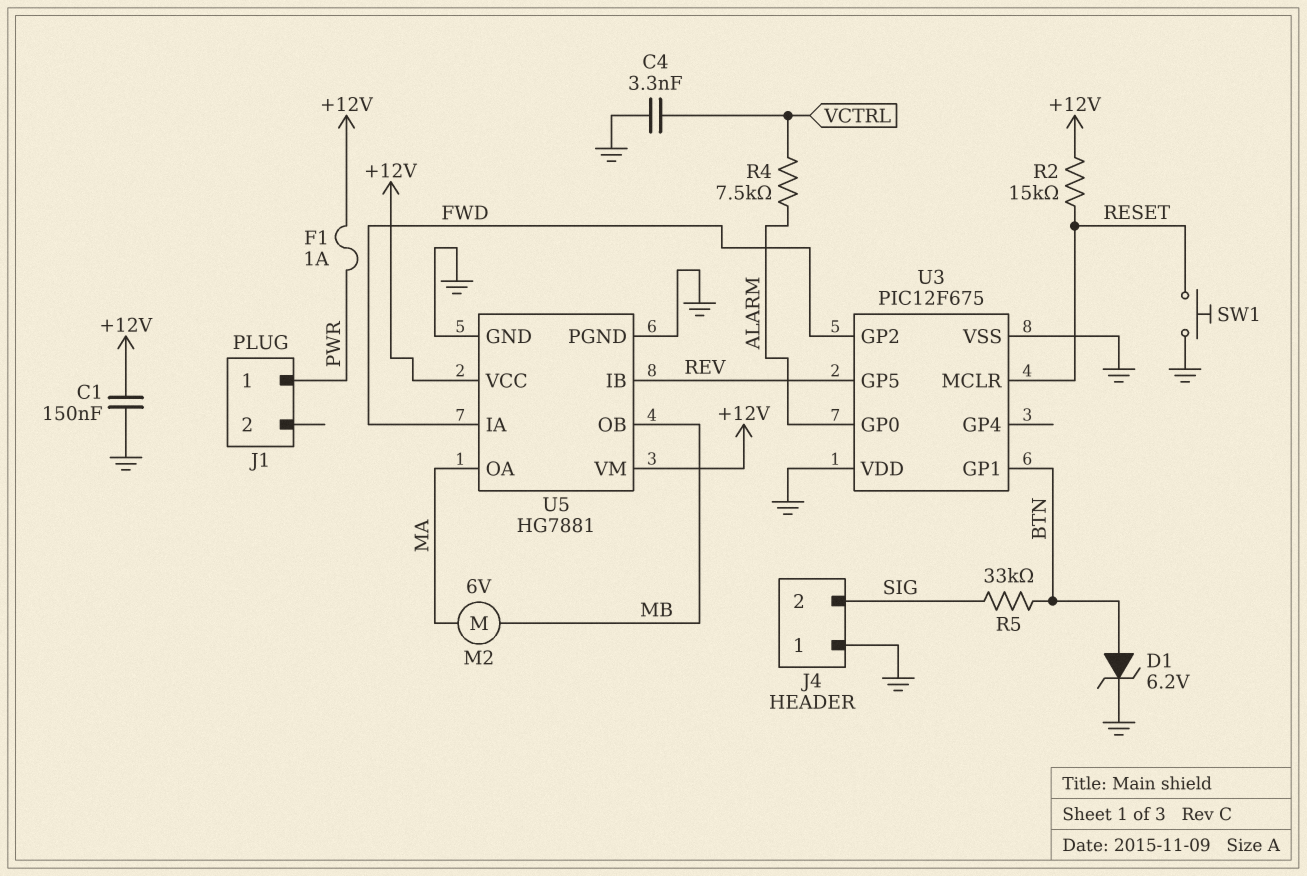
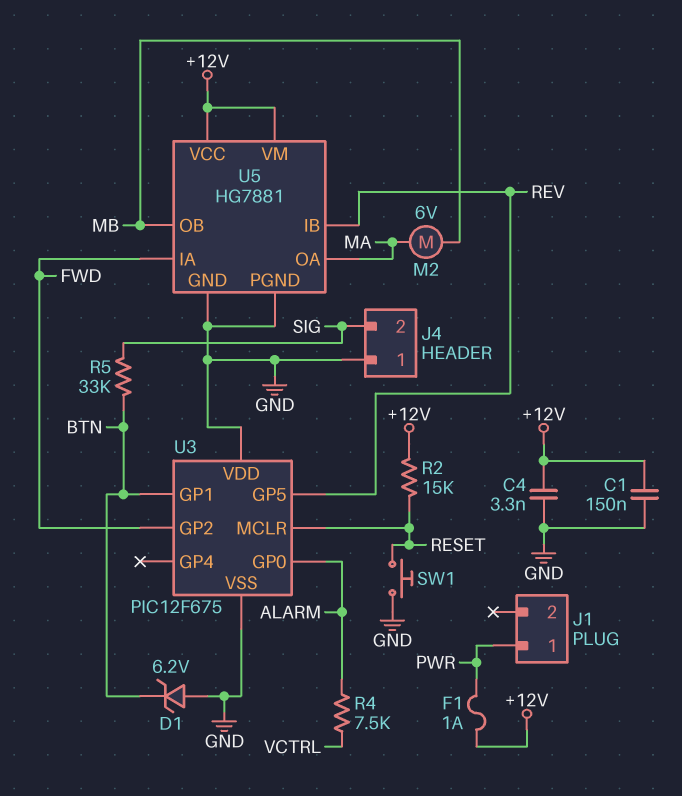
C4: 3.3nF (GND, VCTRL) -> 3.3nF (+12V, GND)
D1: zener 6.2V (A BTN, K GND) -> zener 6.2V (A GND, K BTN)

